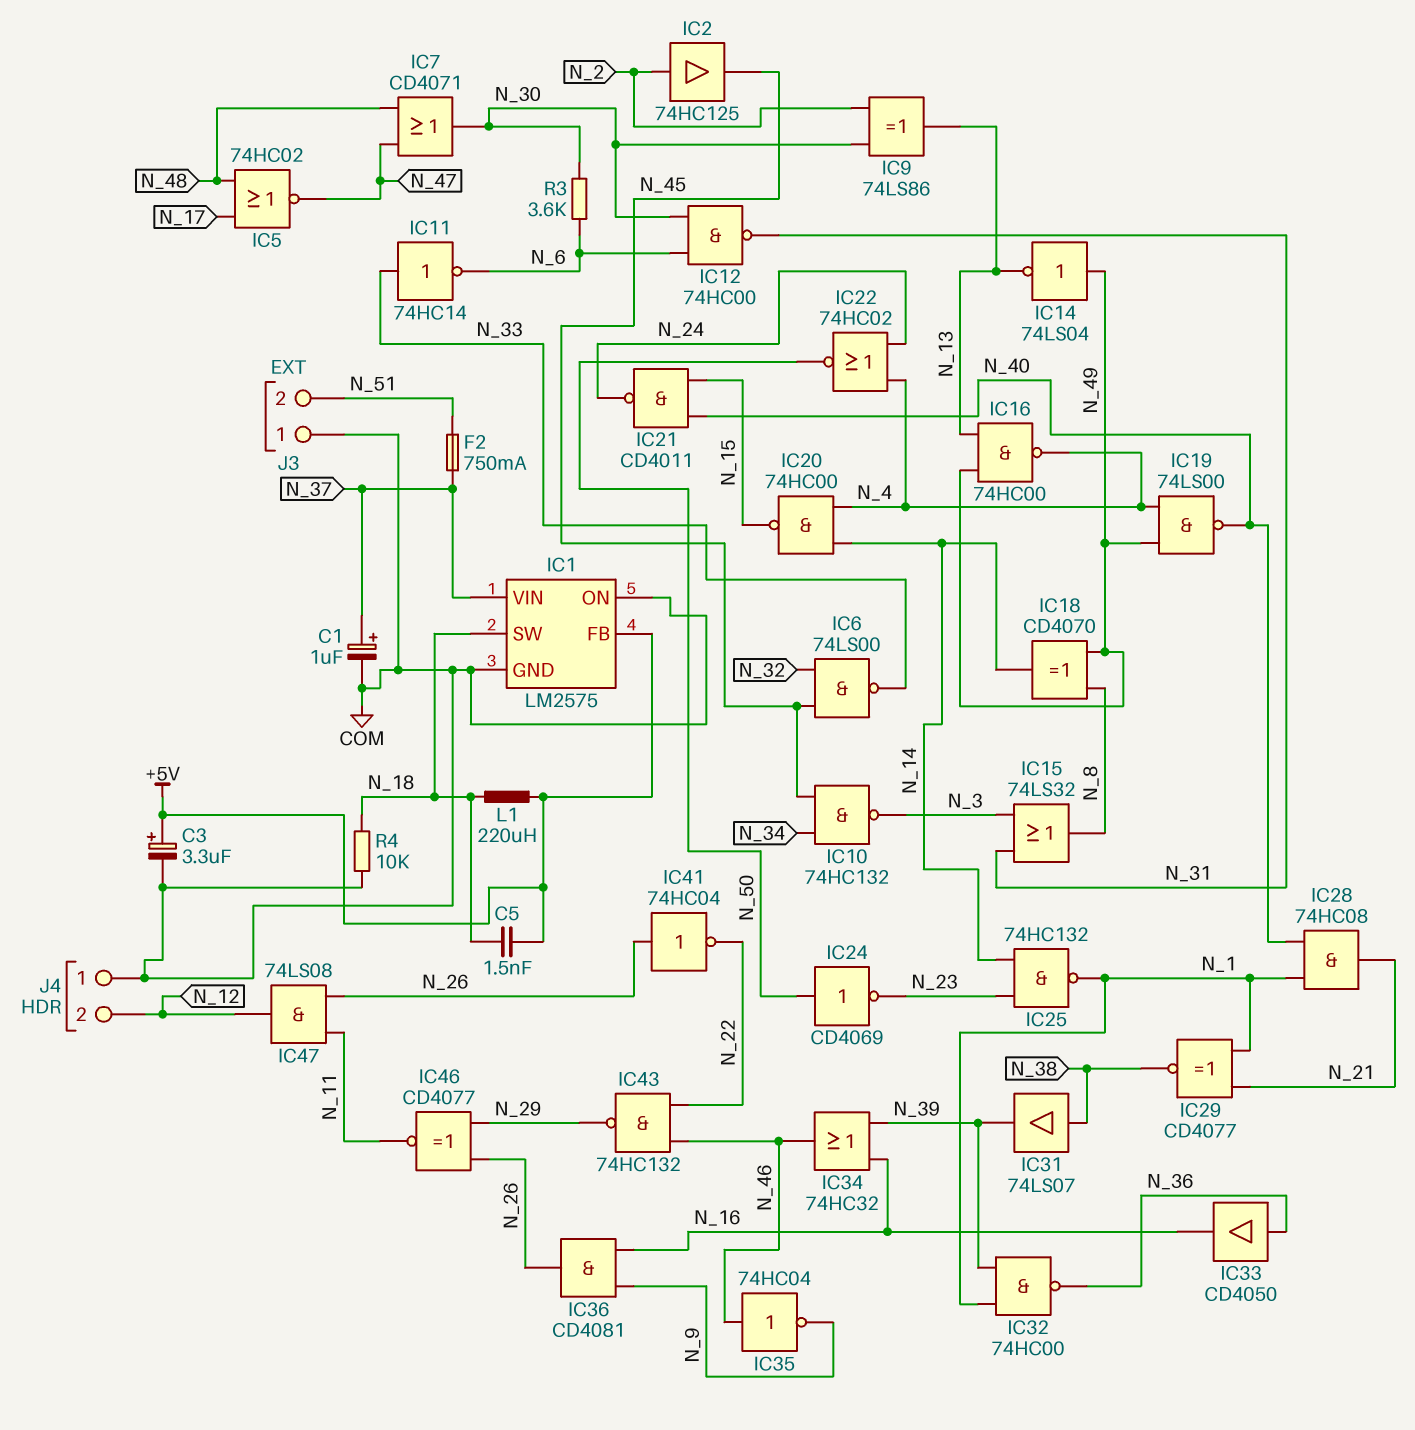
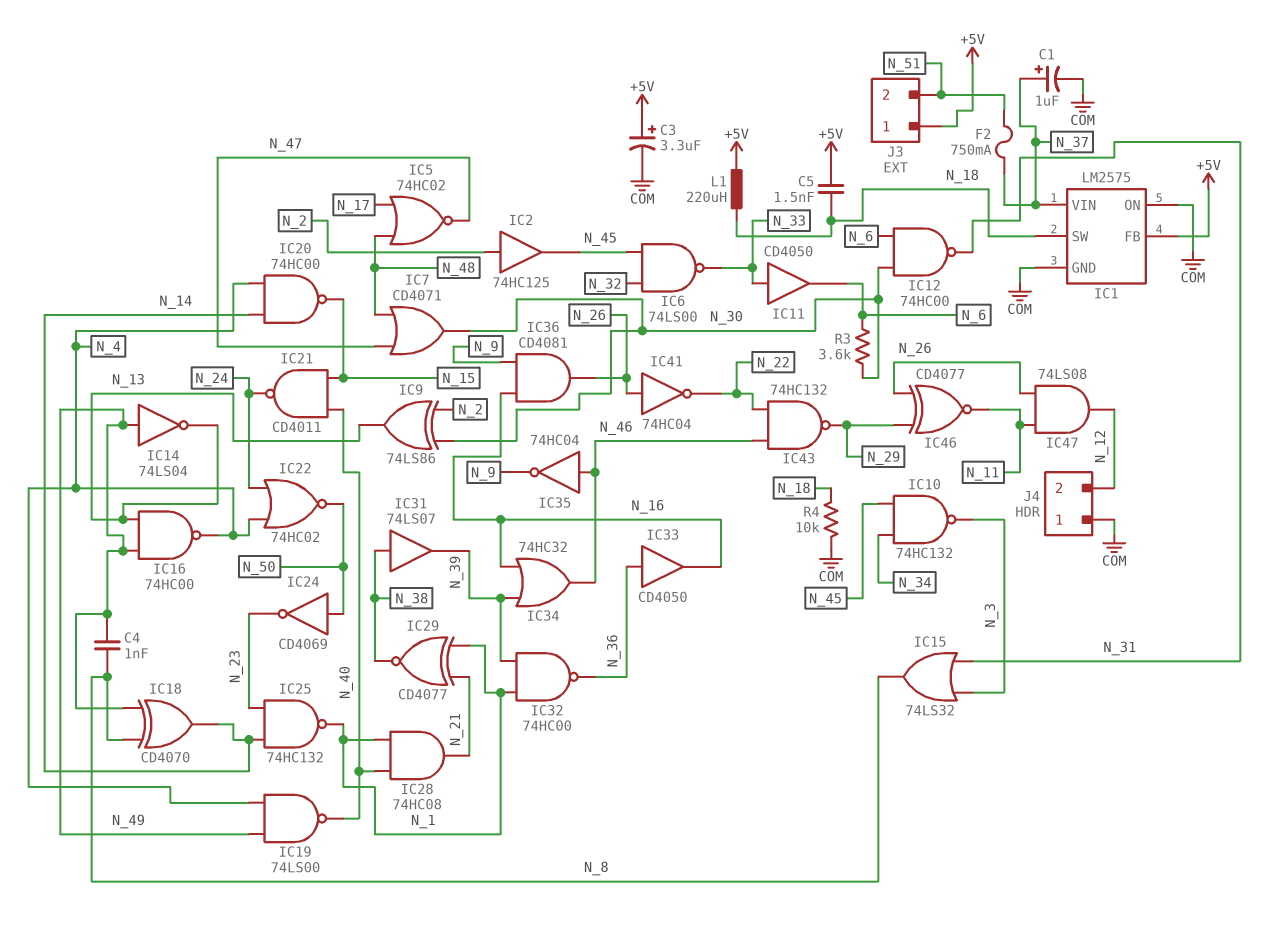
C4: none -> 1nF (N_8, N_49)
IC11: NOT 74HC14 (in N_33, out N_6) -> buffer CD4050 (in N_33, out N_6)
J3 pin 1: COM -> +5V

